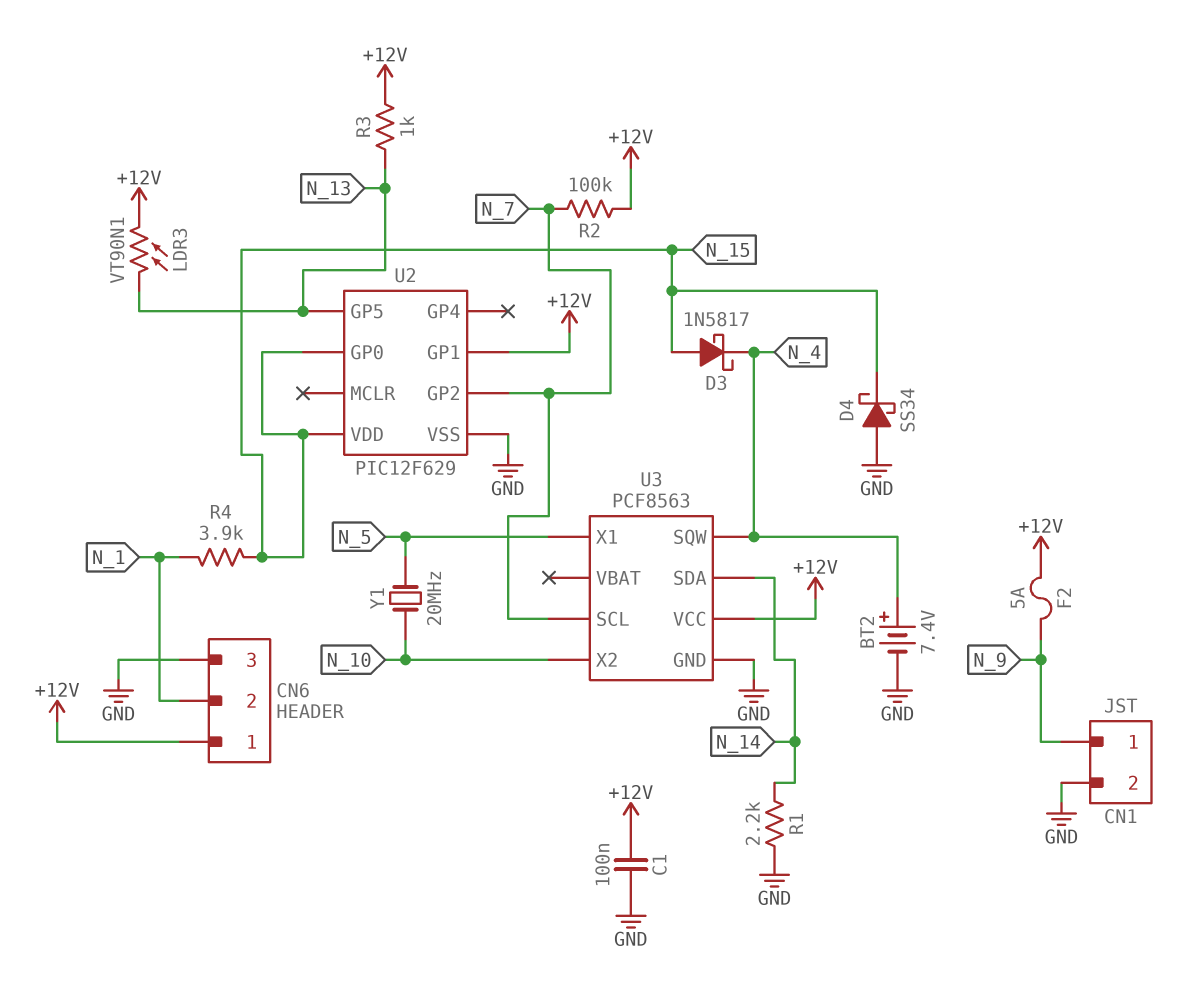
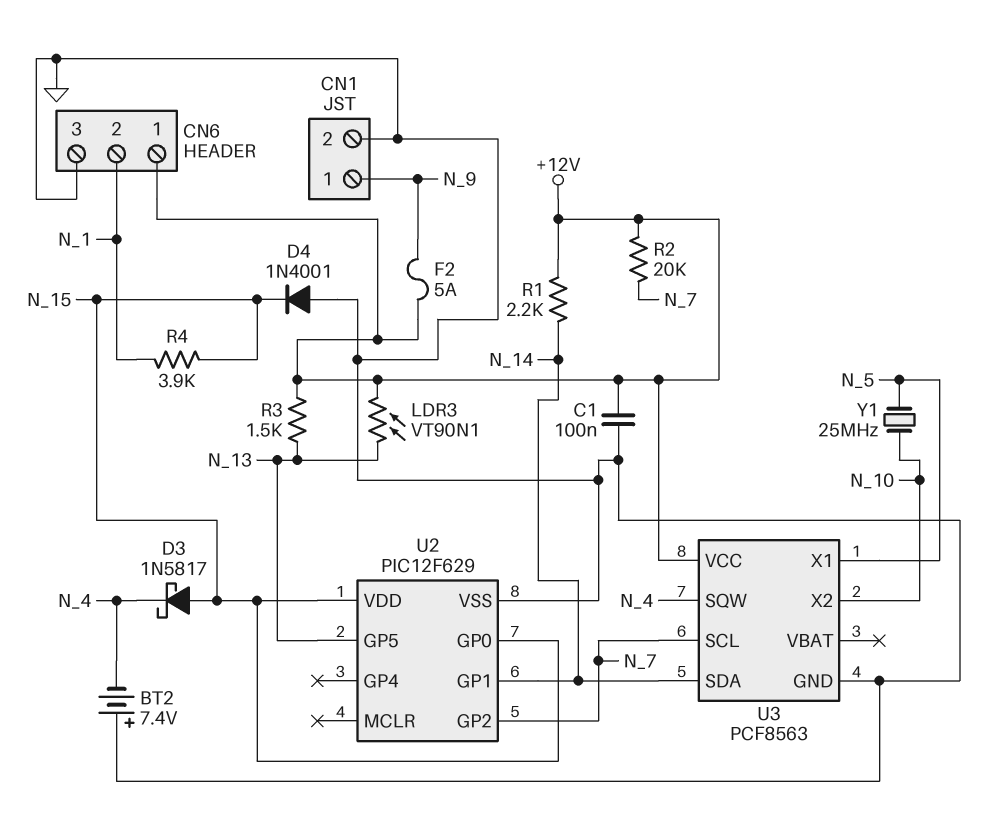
BT2: 7.4V (plus N_4, minus GND) -> 7.4V (plus GND, minus N_4)
D4: schottky SS34 (A GND, K N_15) -> diode 1N4001 (A GND, K N_15)
R1: 2.2k (GND, N_14) -> 2.2k (+12V, N_14)
R2: 100k (+12V, N_7) -> 20k (+12V, N_7)
R3: 1k (+12V, N_13) -> 1.5k (+12V, N_13)
U2 pin GP1: +12V -> N_14
Y1: 20MHz (N_5, N_10) -> 25MHz (N_5, N_10)

